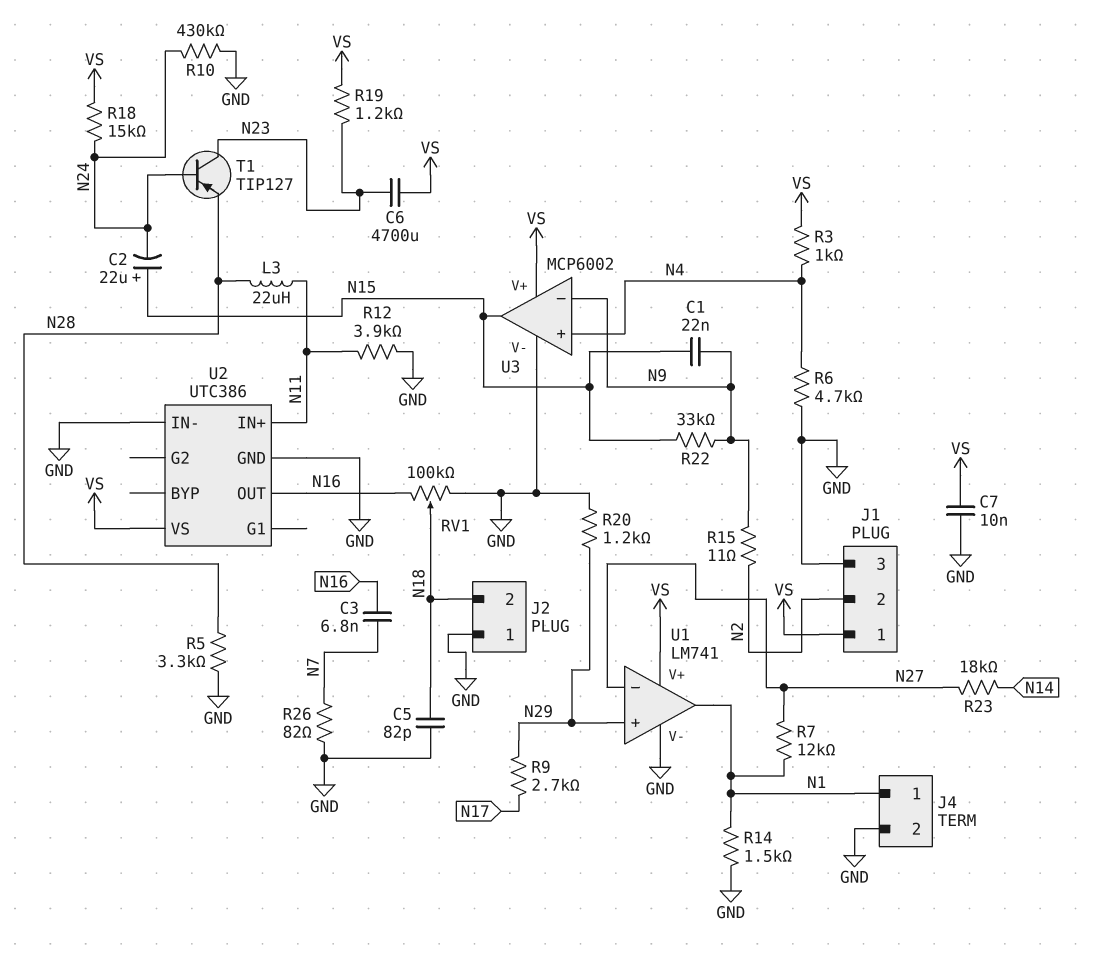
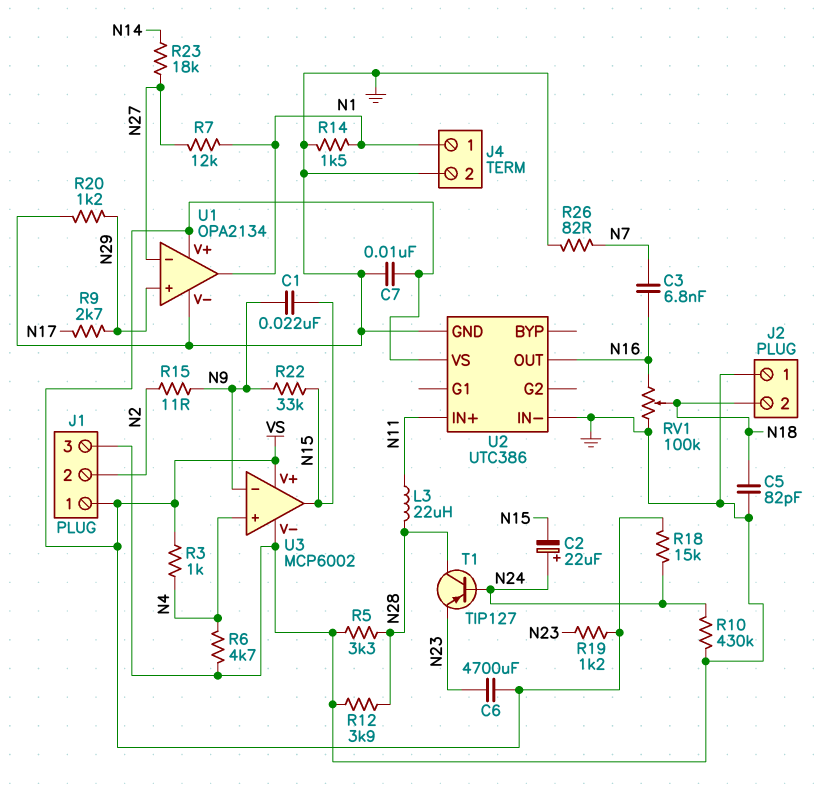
C2: 22uF (plus N15, minus N24) -> 22uF (plus N24, minus N15)
R12: 3.9k (GND, N11) -> 3.9k (GND, N28)
T1: PNP TIP127 (B N24, C N23, E N28) -> PNP TIP127 (B N24, C N28, E N23)
U1: LM741 -> OPA2134

